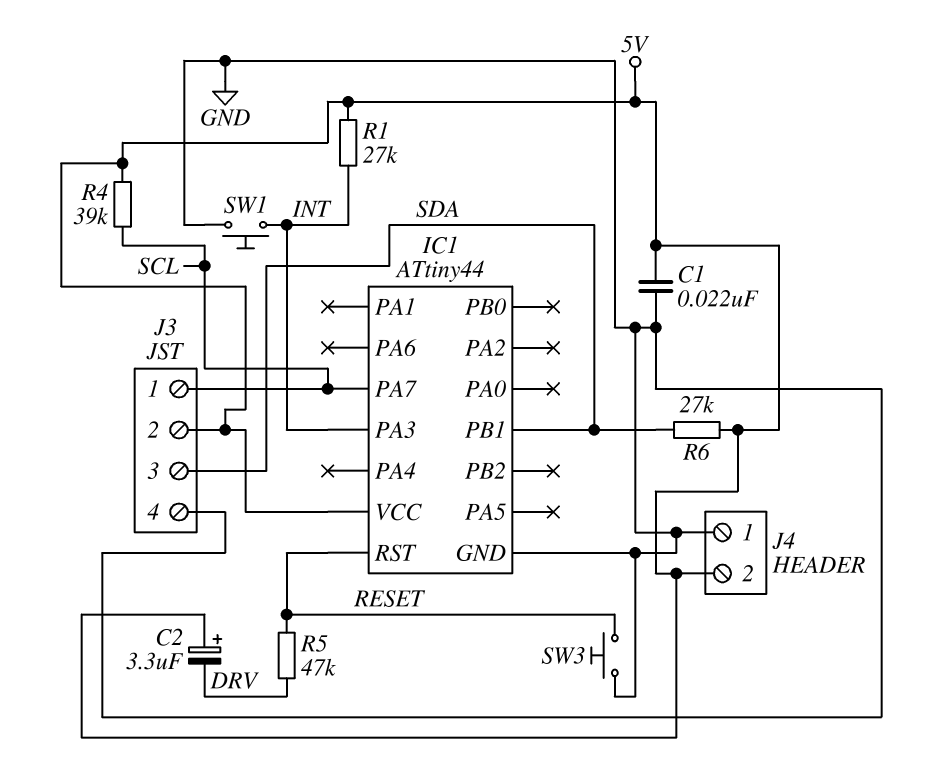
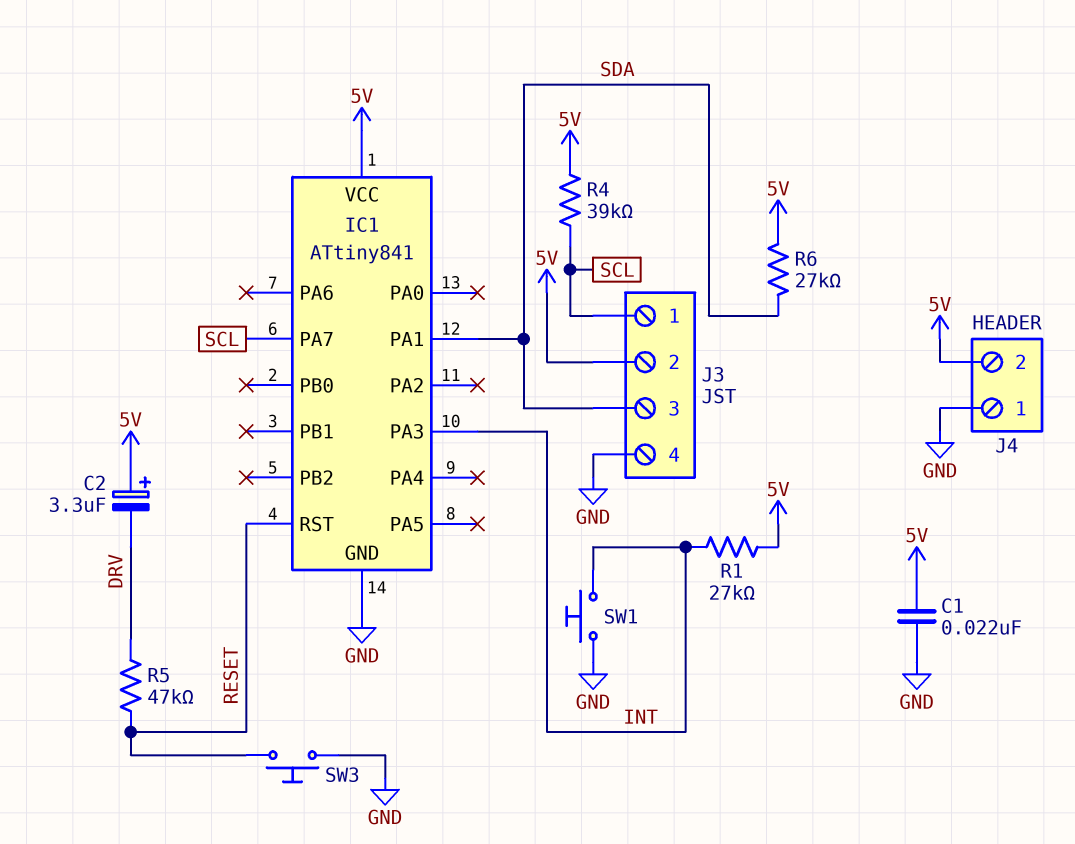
IC1: ATtiny44 -> ATtiny841
IC1 pin PA1: none -> SDA
IC1 pin PB1: SDA -> none

